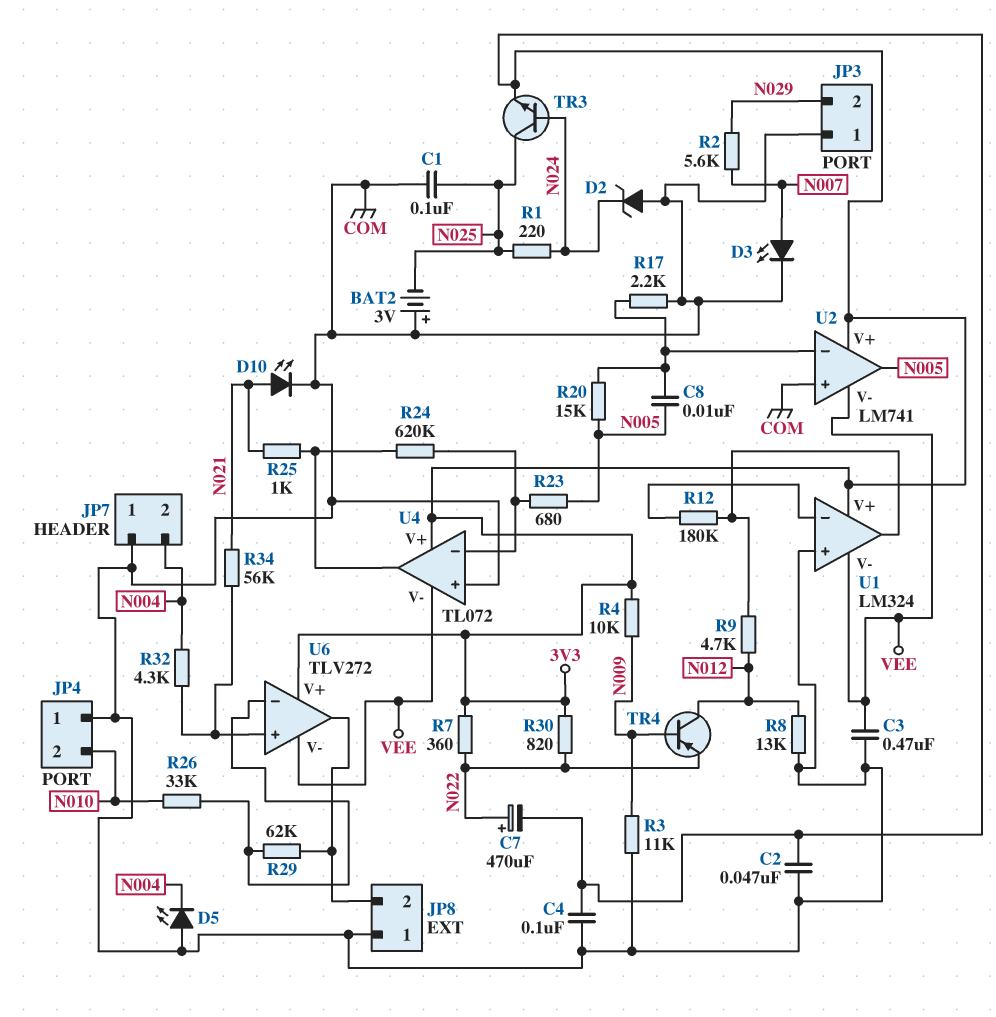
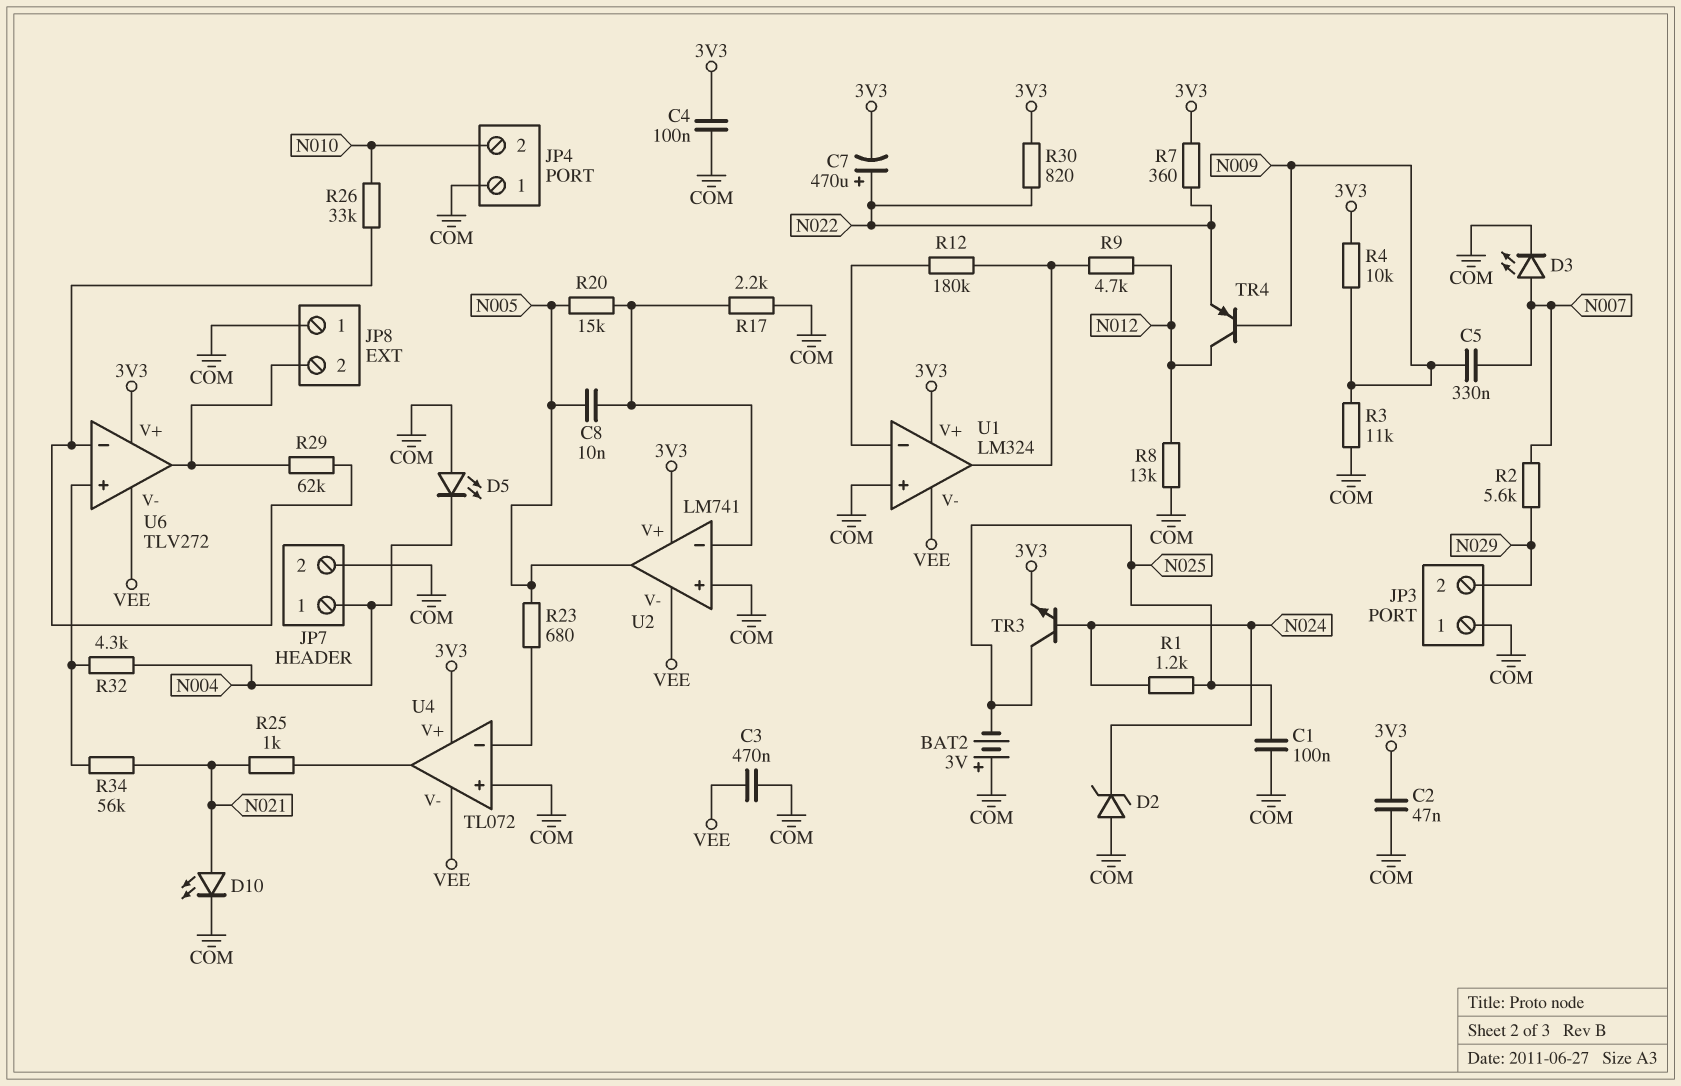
C5: none -> 330nF (N007, N009)
JP7 pin 1: COM -> N004
JP7 pin 2: N004 -> COM
R1: 220 (N024, N025) -> 1.2k (N024, N025)
R24: 620k (U4/in-, U4/out) -> none

